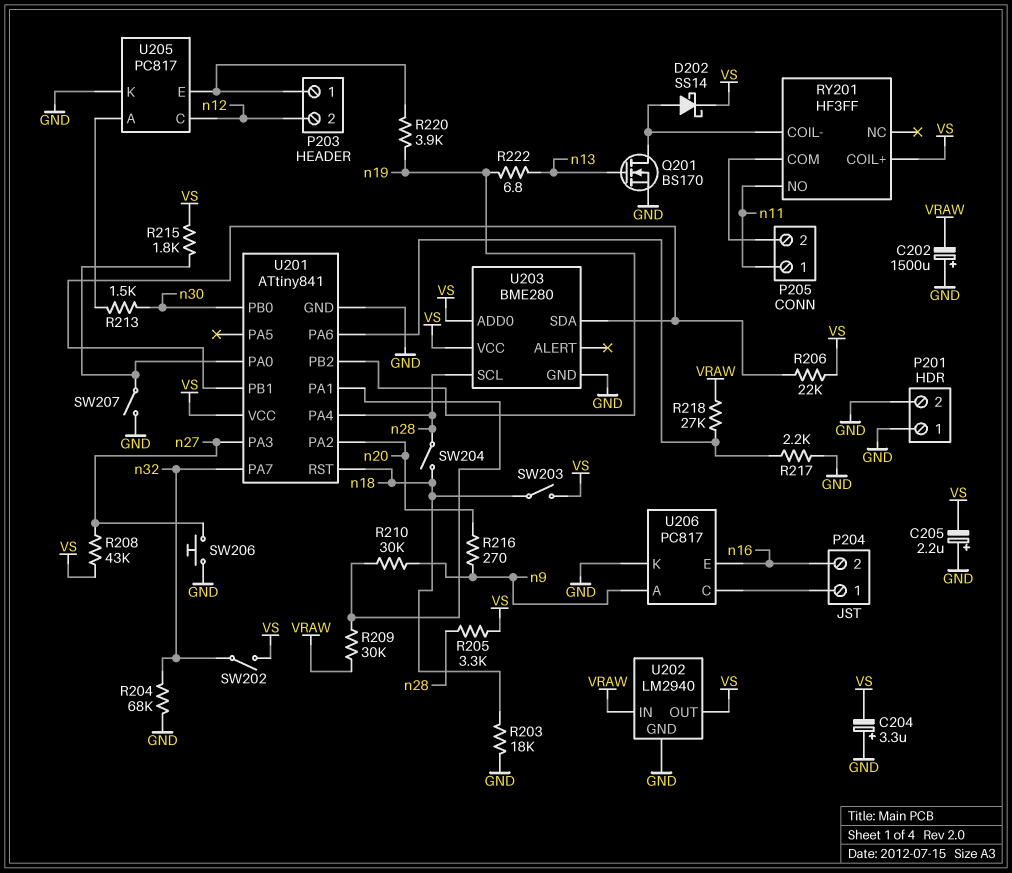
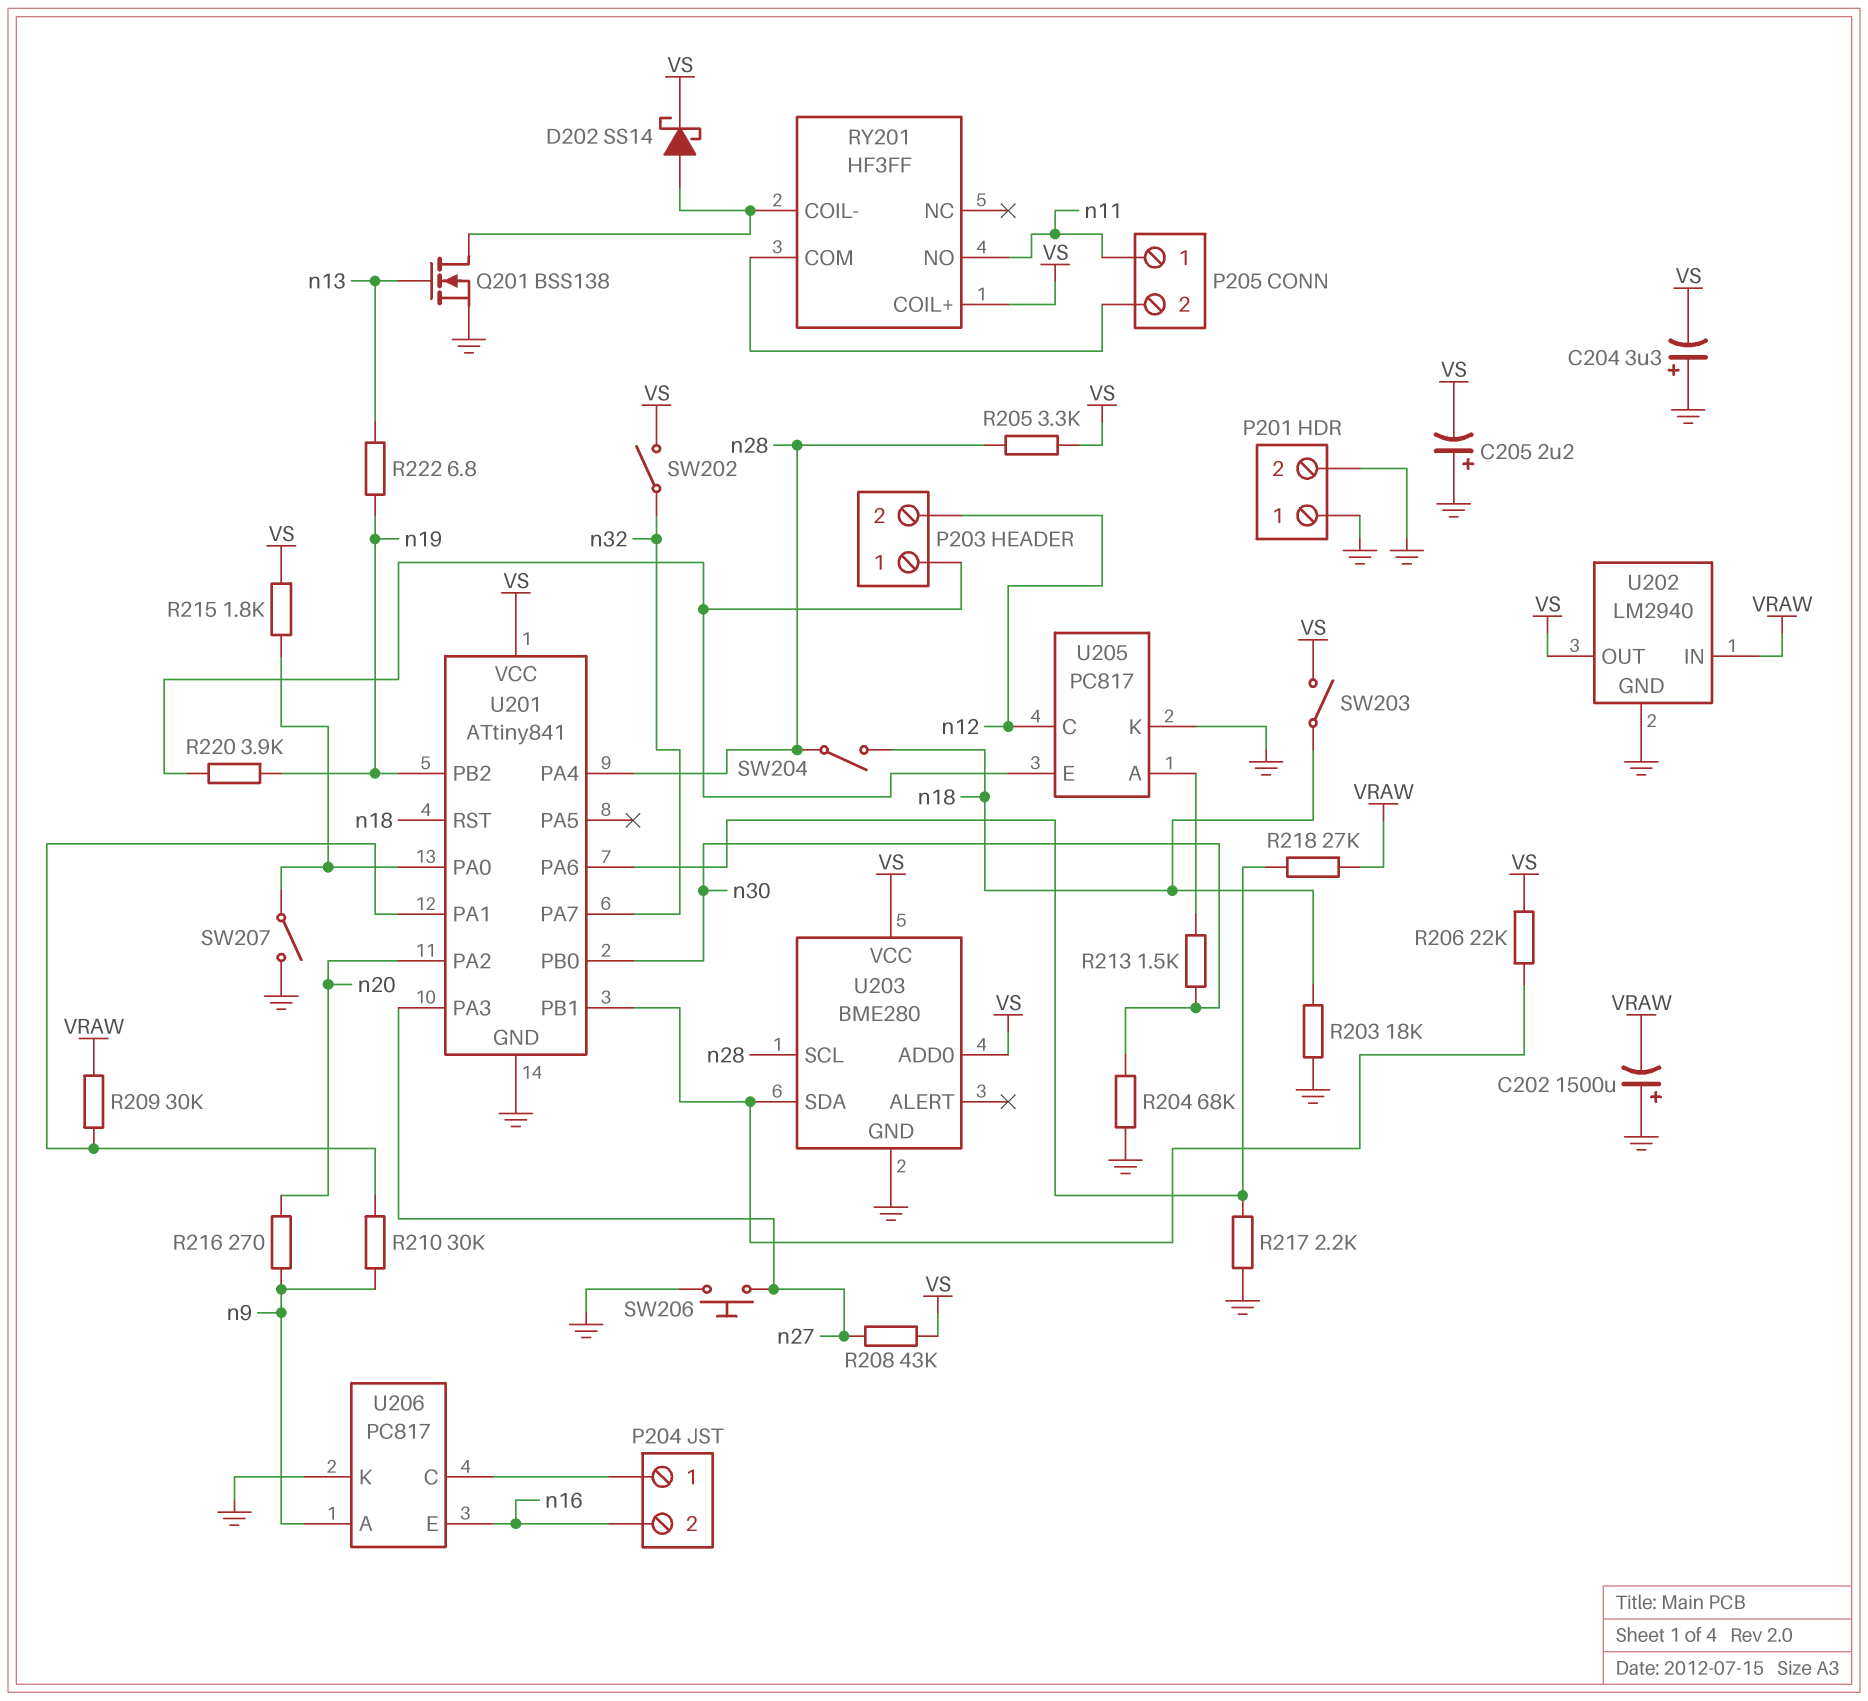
Q201: NMOS BS170 (G n13, D RY201/COIL-, S GND) -> NMOS BSS138 (G n13, D RY201/COIL-, S GND)
R204: 68k (GND, n32) -> 68k (GND, n30)

